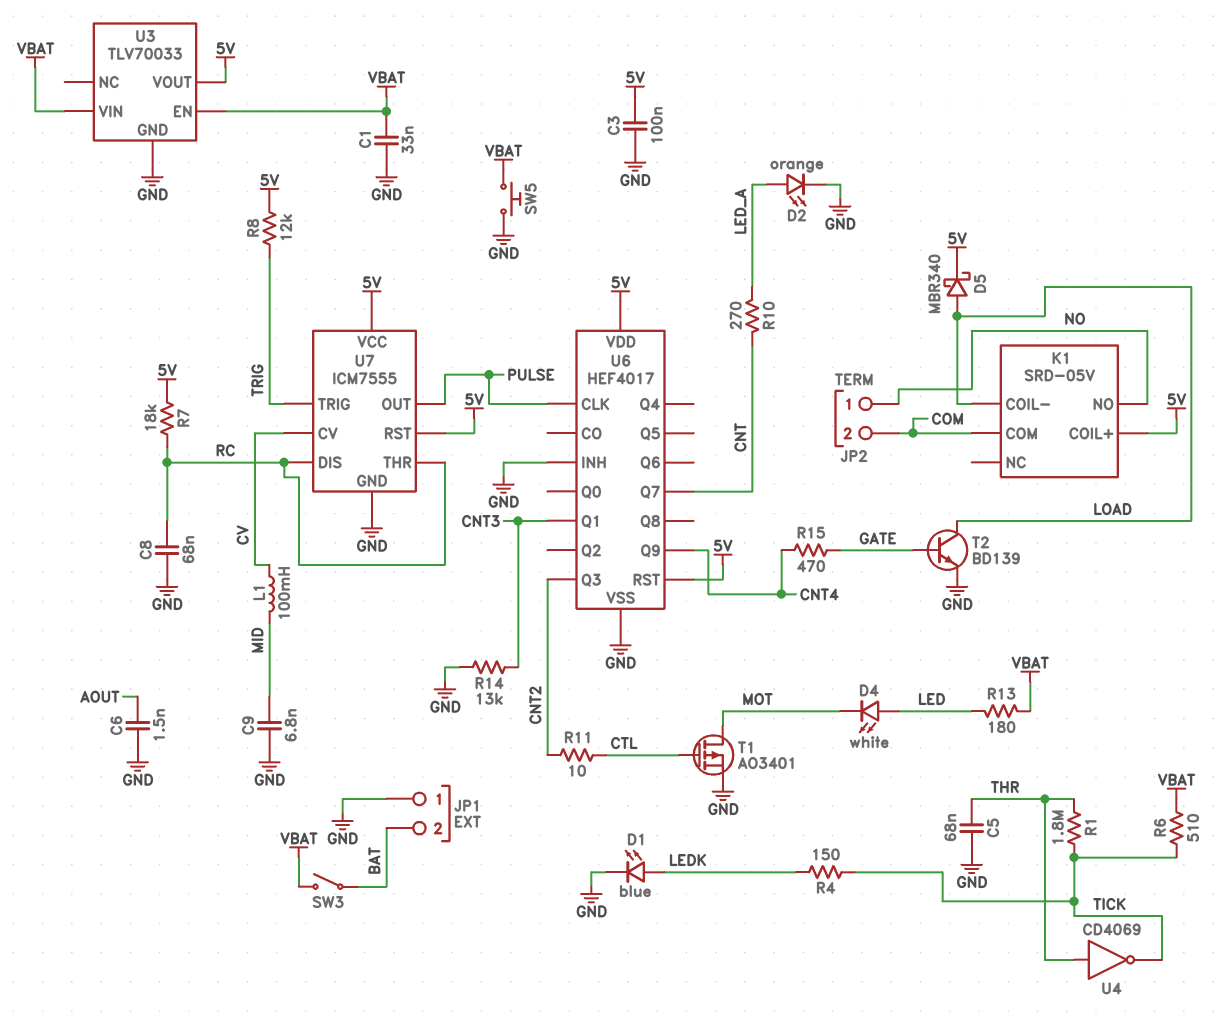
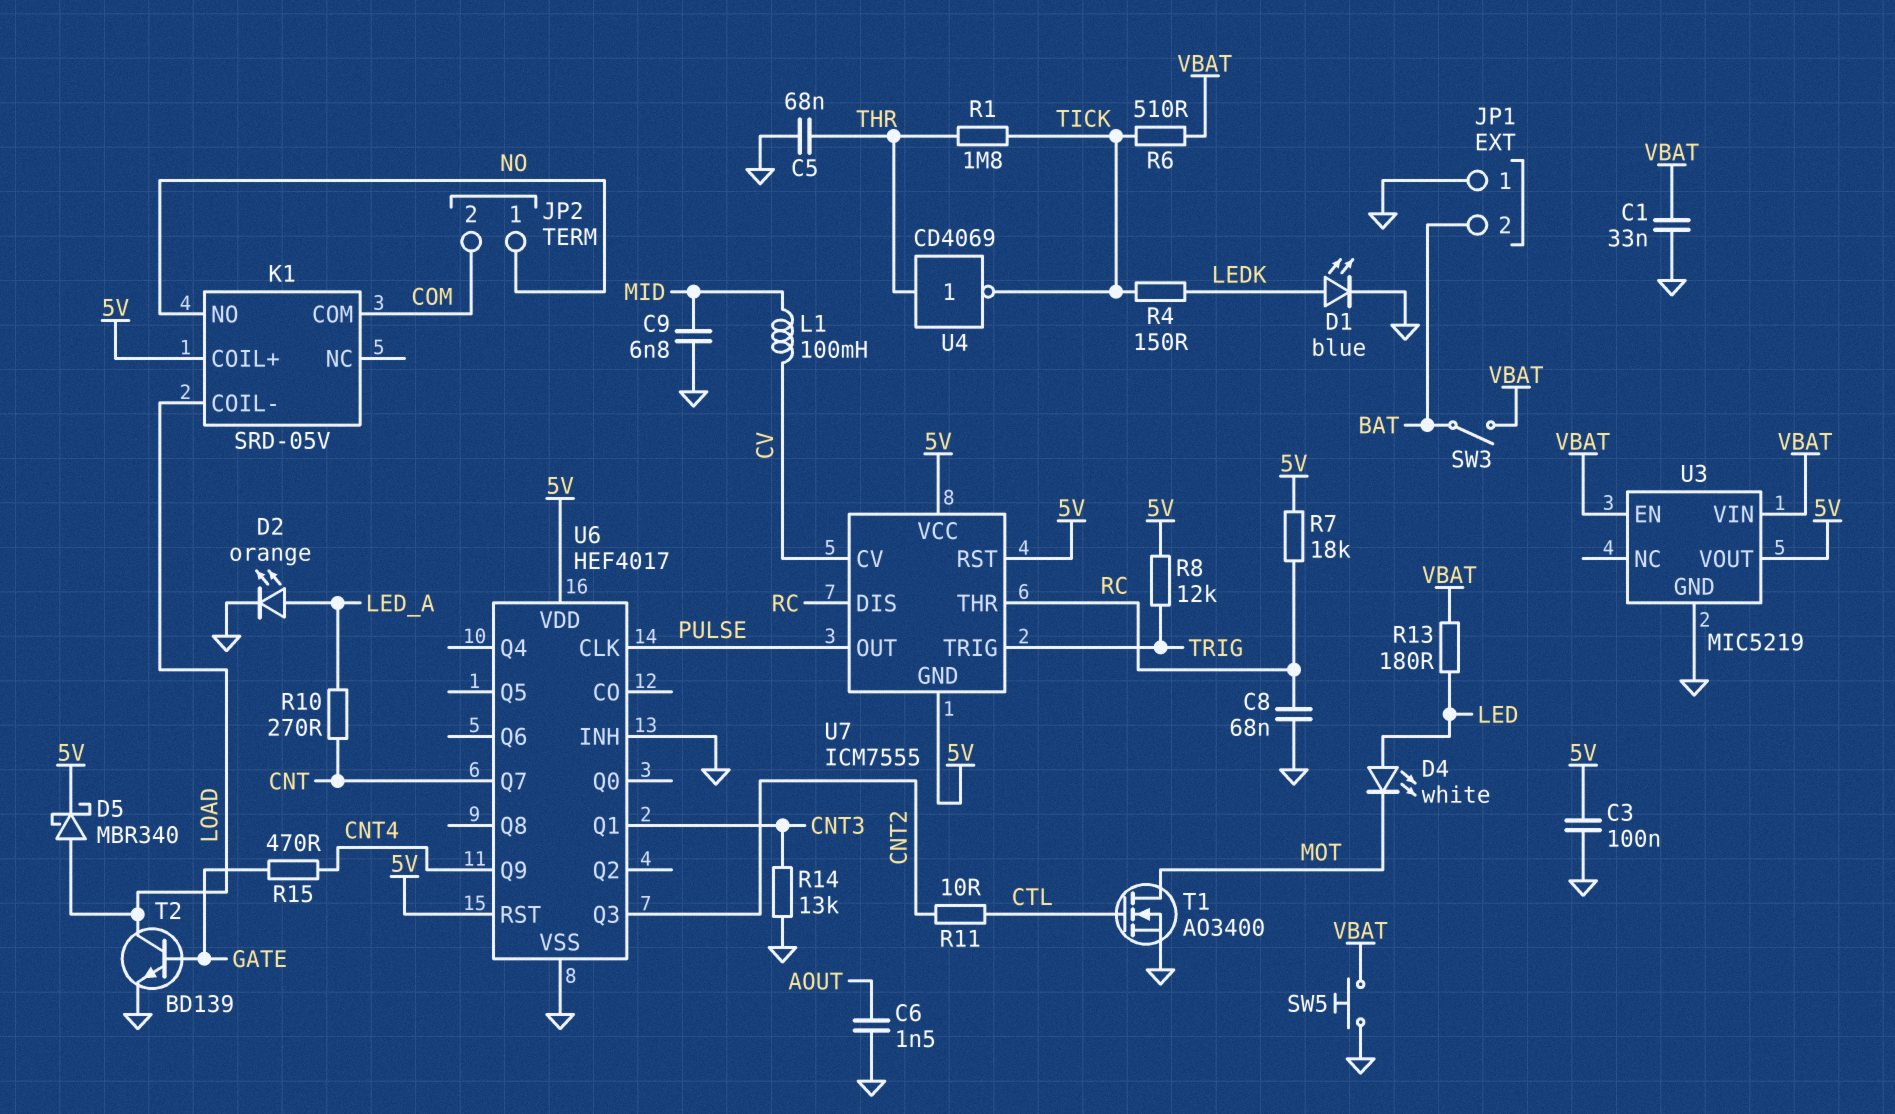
T1: PMOS AO3401 (G CTL, D MOT, S GND) -> NMOS AO3400 (G CTL, D MOT, S GND)
U3: TLV70033 -> MIC5219
U7 pin GND: GND -> 5V

